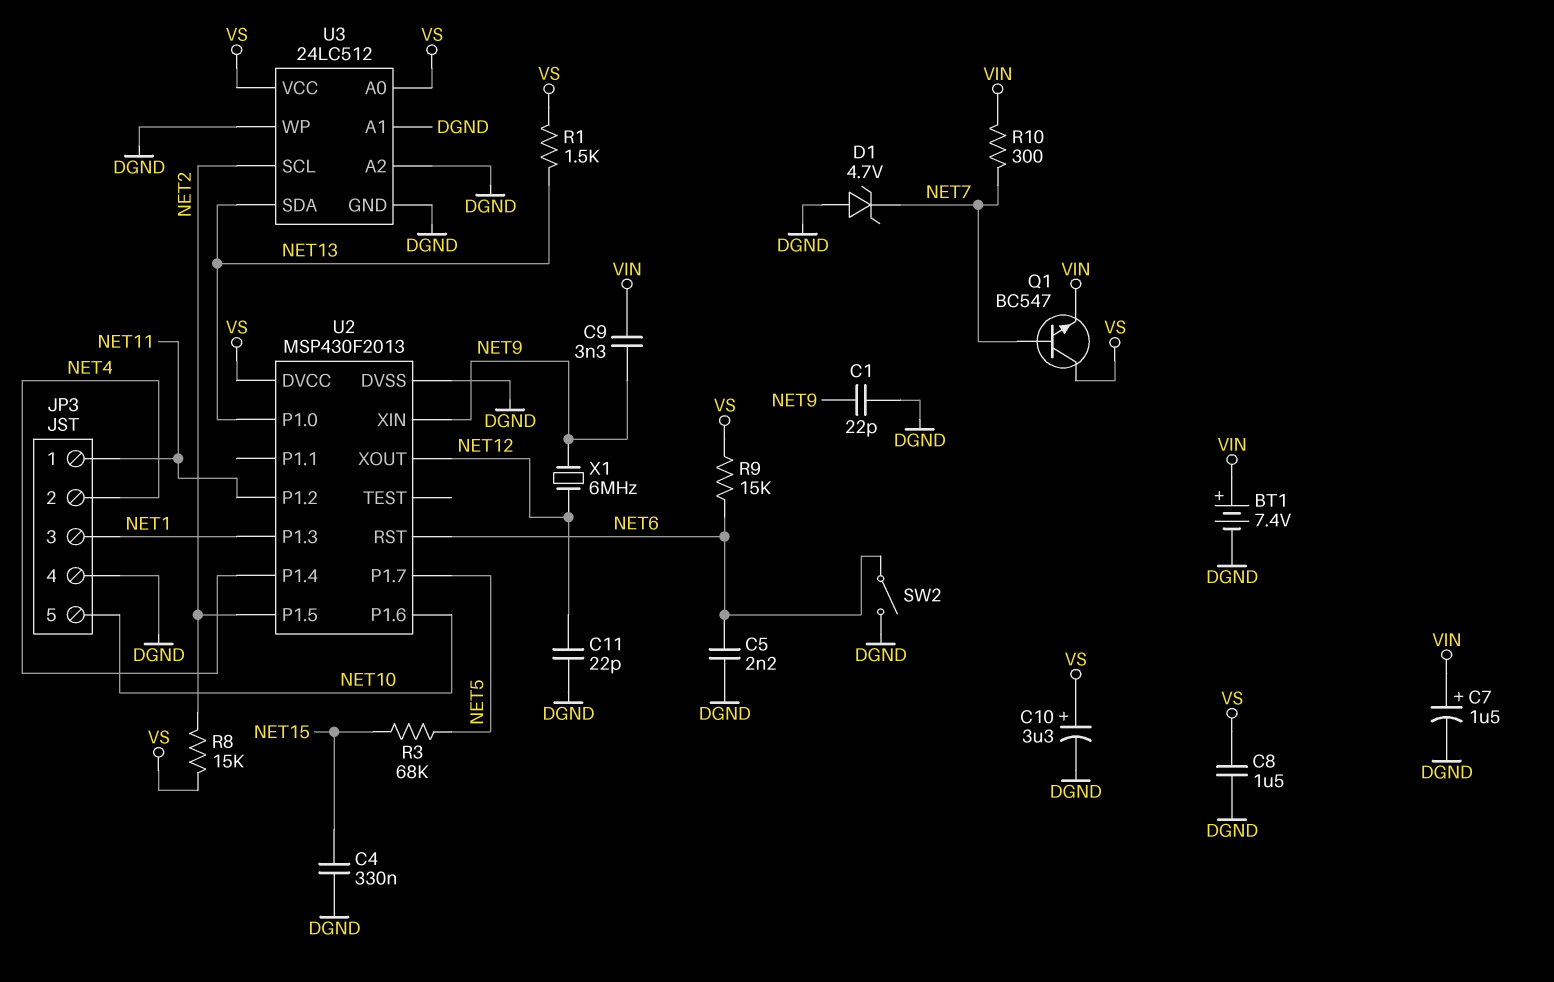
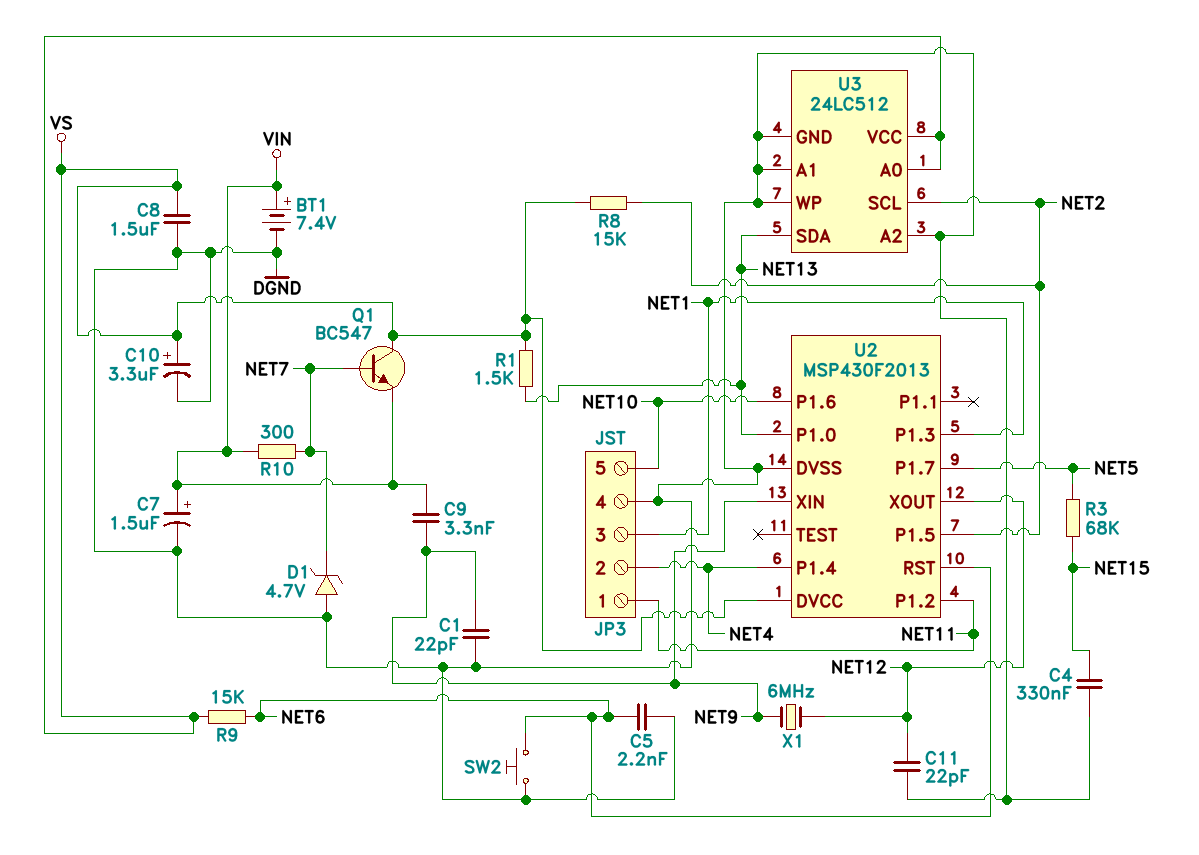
SW2: switch (DGND, NET6) -> button (DGND, NET6)

